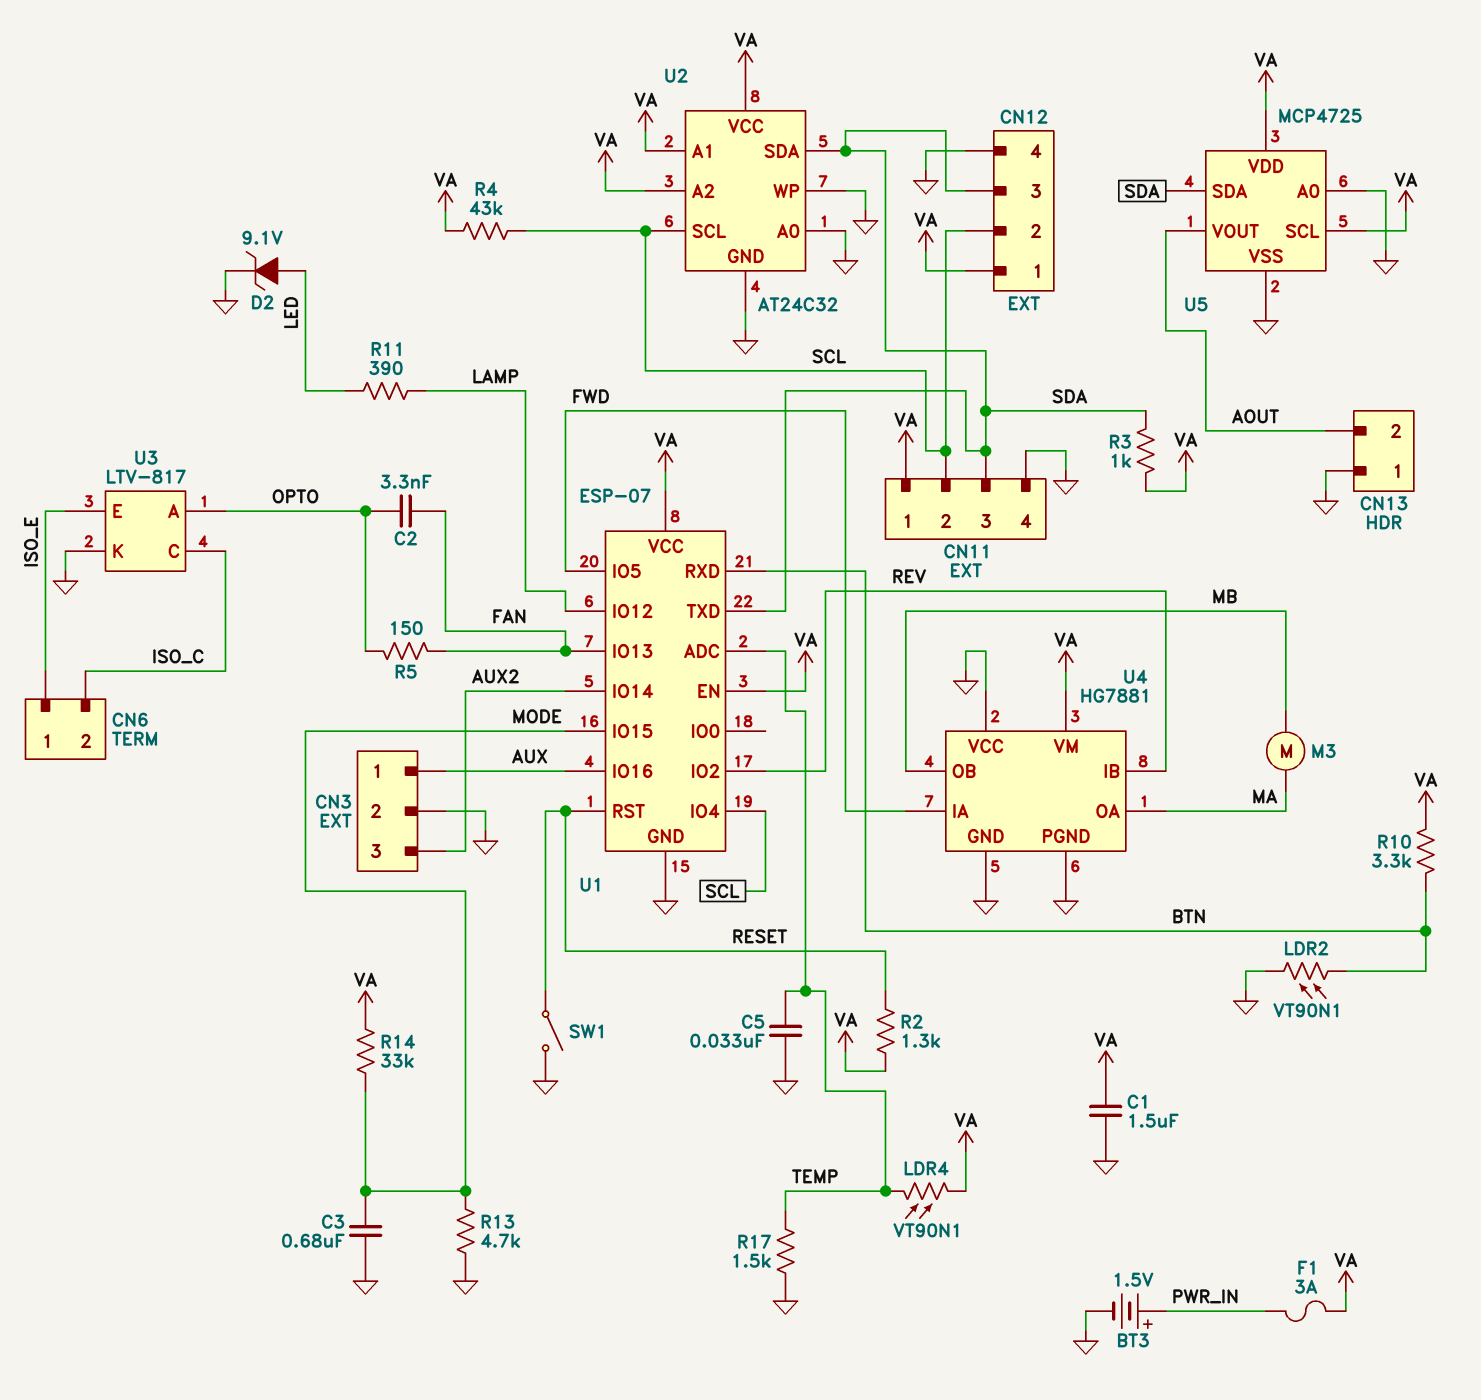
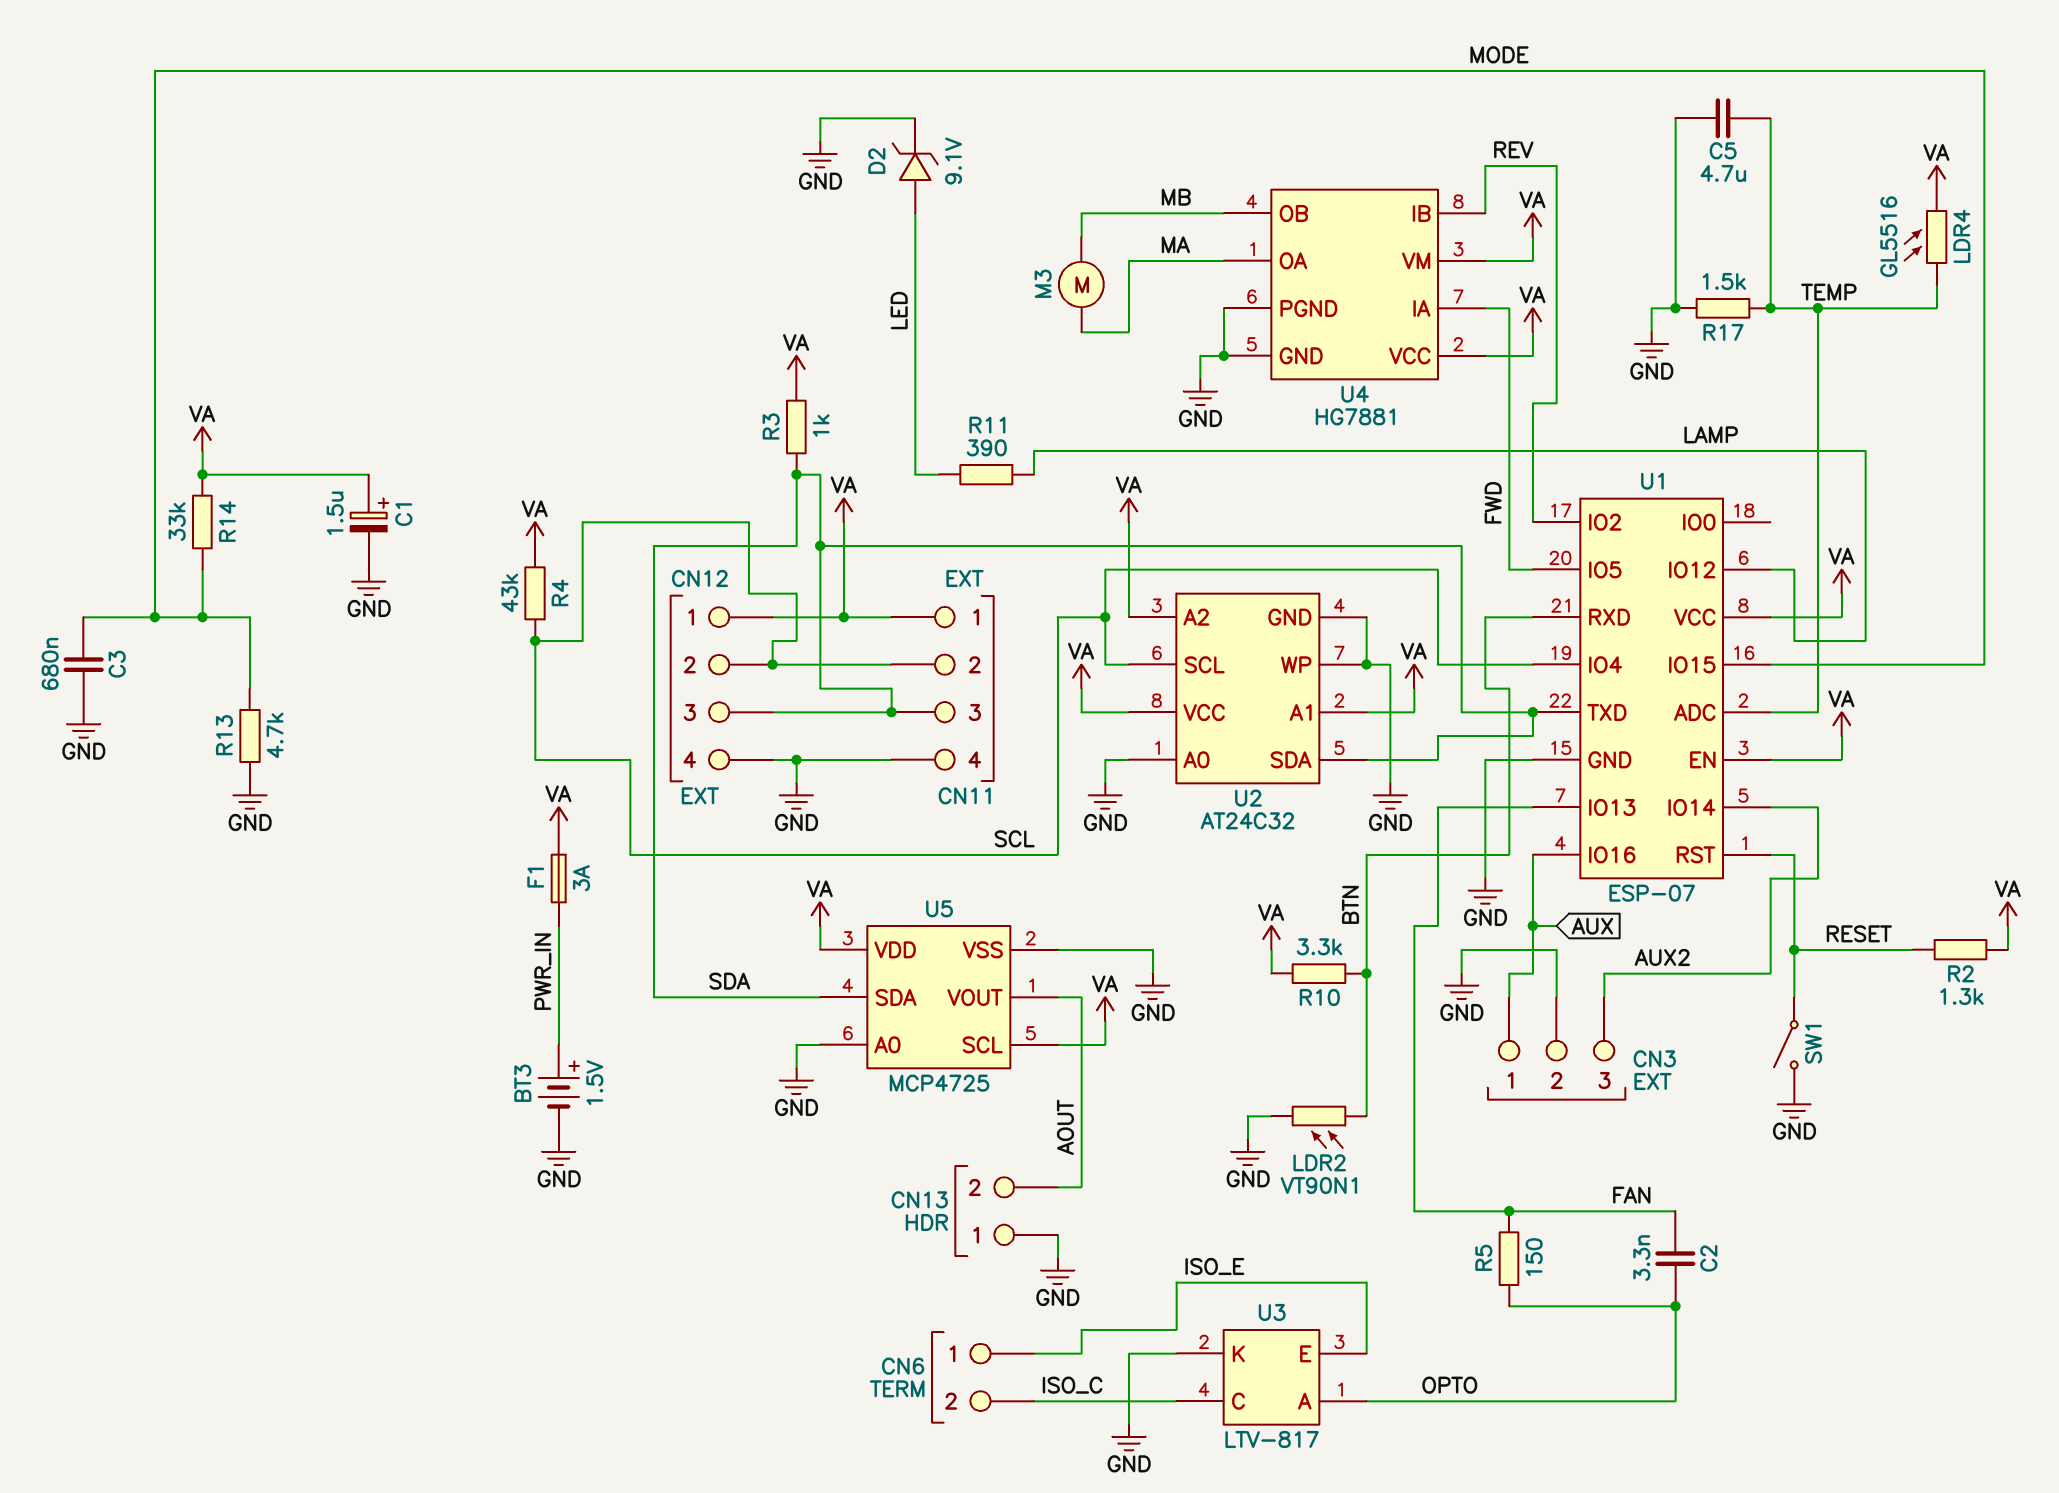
C1: 1.5uF (GND, VA) -> 1.5uF (plus VA, minus GND)
C5: 33nF (GND, TEMP) -> 4.7uF (GND, TEMP)
LDR4: VT90N1 (TEMP, VA) -> GL5516 (TEMP, VA)
U4 pin VCC: GND -> VA

